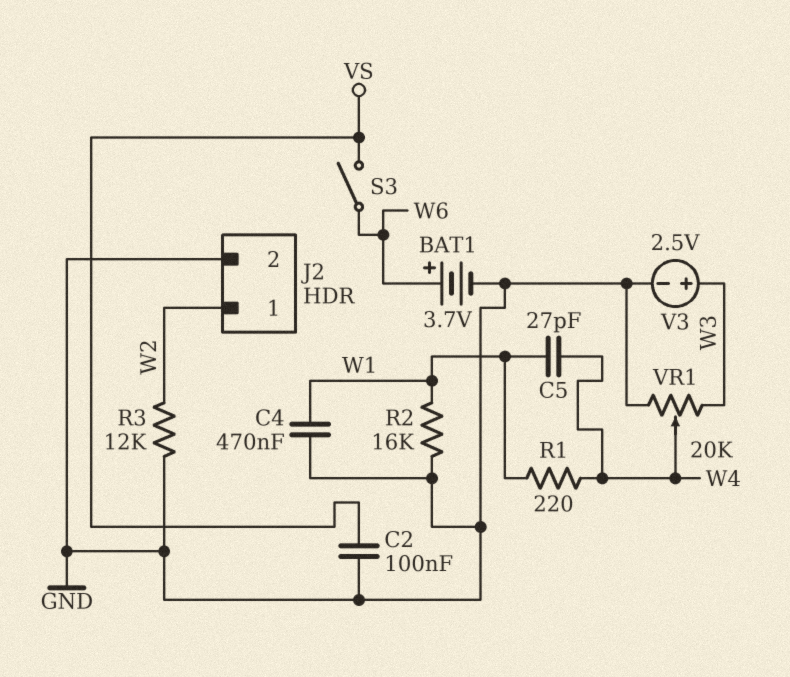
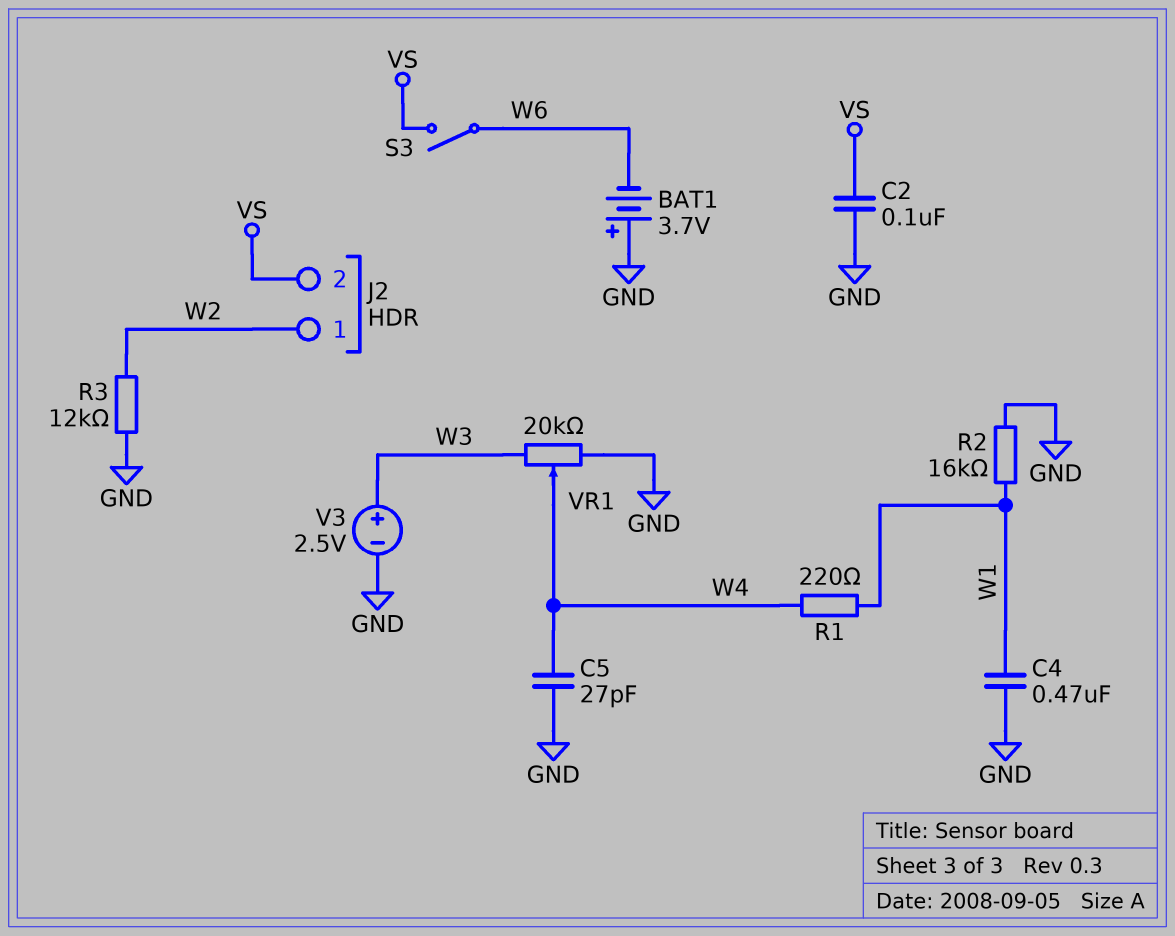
BAT1: 3.7V (plus W6, minus GND) -> 3.7V (plus GND, minus W6)
C5: 27pF (W1, W4) -> 27pF (GND, W4)
J2 pin 2: GND -> VS

